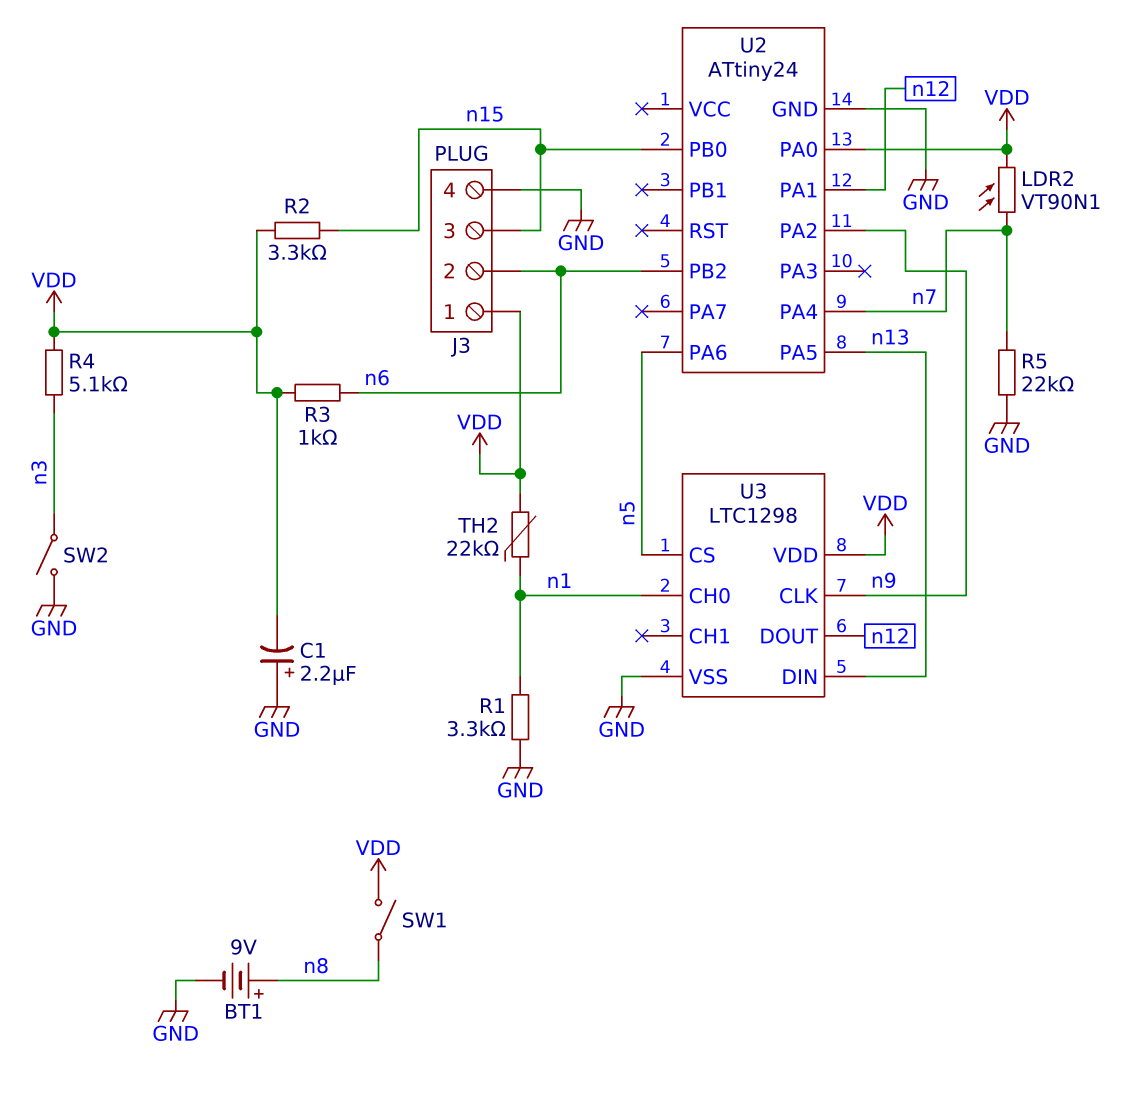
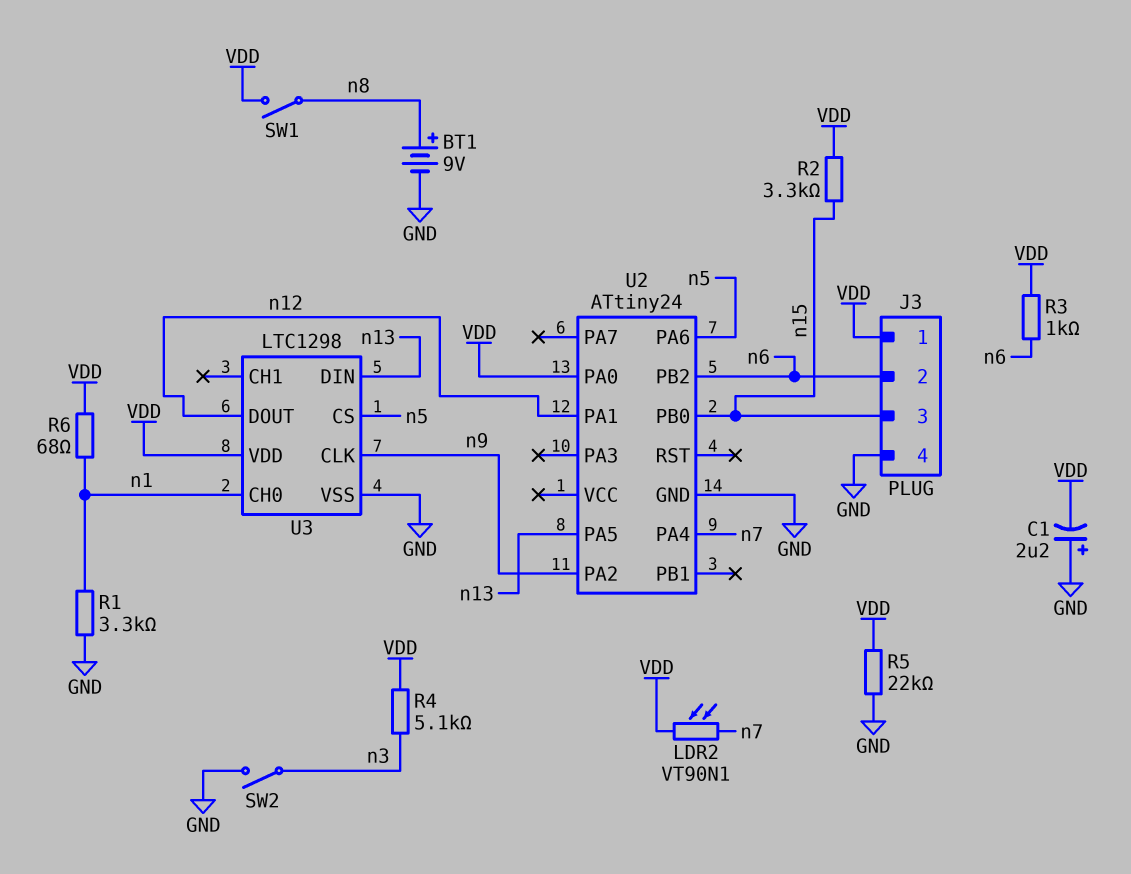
R5: 22k (GND, n7) -> 22k (GND, VDD)
R6: none -> 68 (VDD, n1)
TH2: 22k (VDD, n1) -> none

